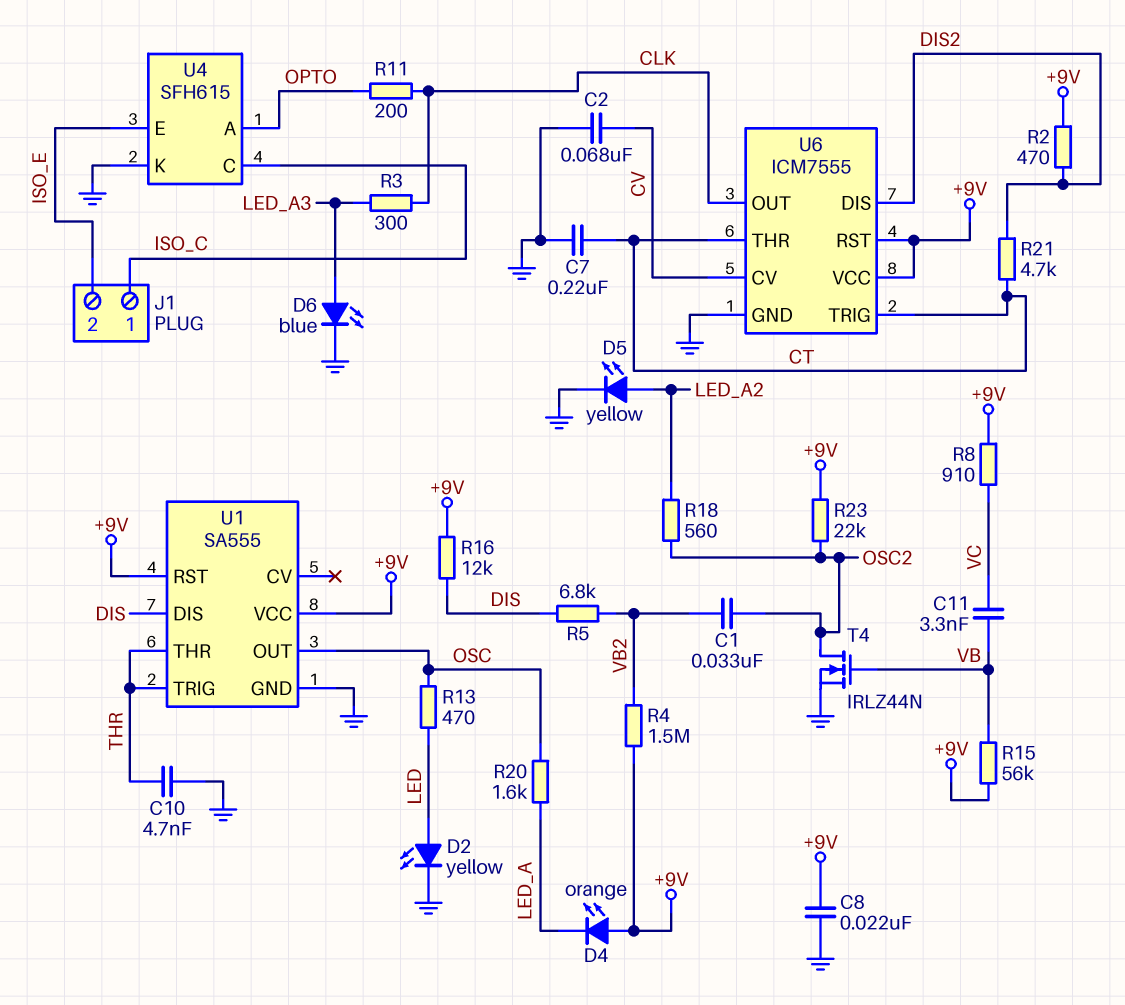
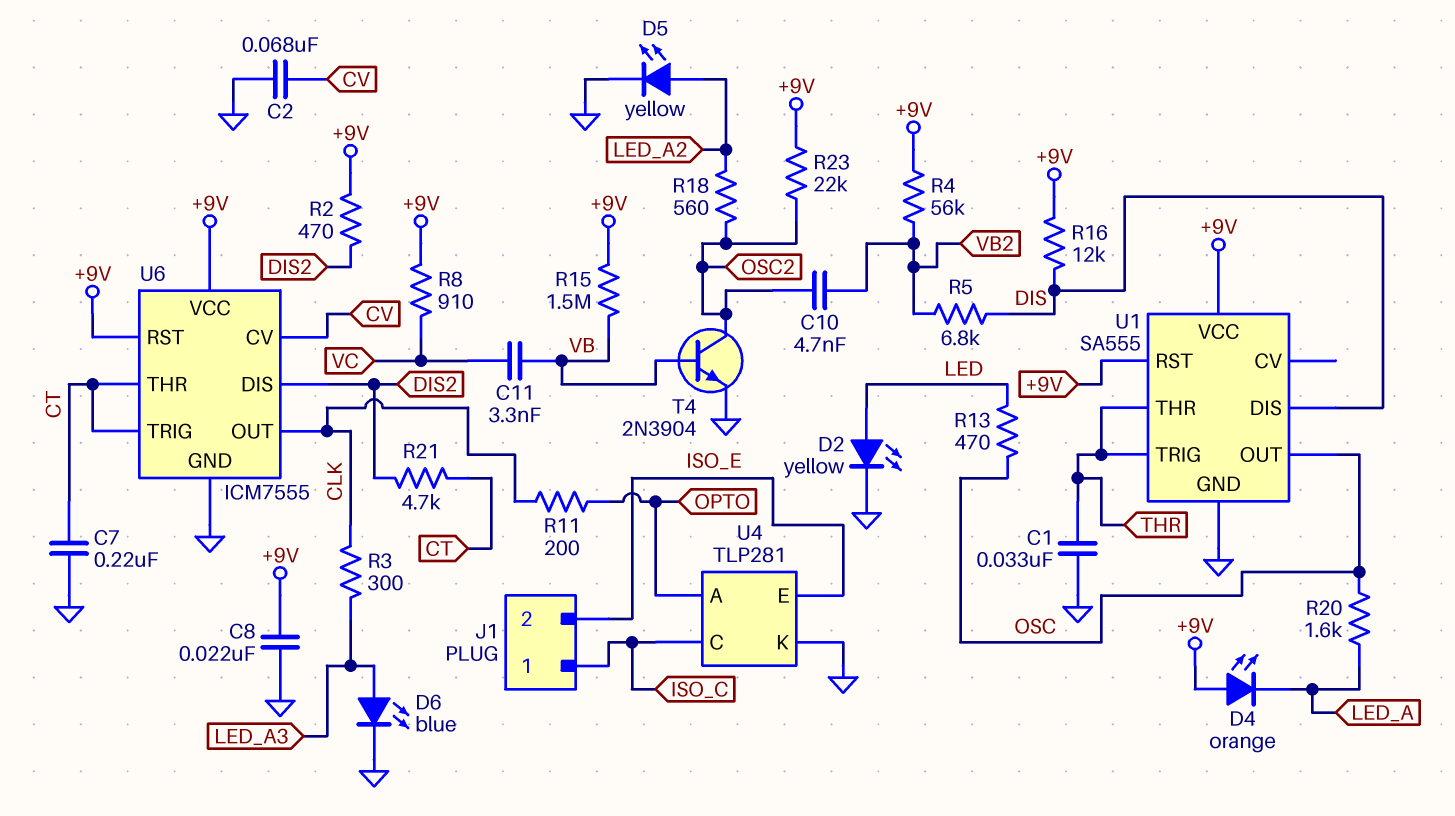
C1: 33nF (OSC2, VB2) -> 33nF (GND, THR)
C10: 4.7nF (GND, THR) -> 4.7nF (OSC2, VB2)
R4: 1.5M (+9V, VB2) -> 56k (+9V, VB2)
R15: 56k (+9V, VB) -> 1.5M (+9V, VB)
T4: NMOS IRLZ44N (G VB, D OSC2, S GND) -> NPN 2N3904 (B VB, C OSC2, E GND)
U4: SFH615 -> TLP281

